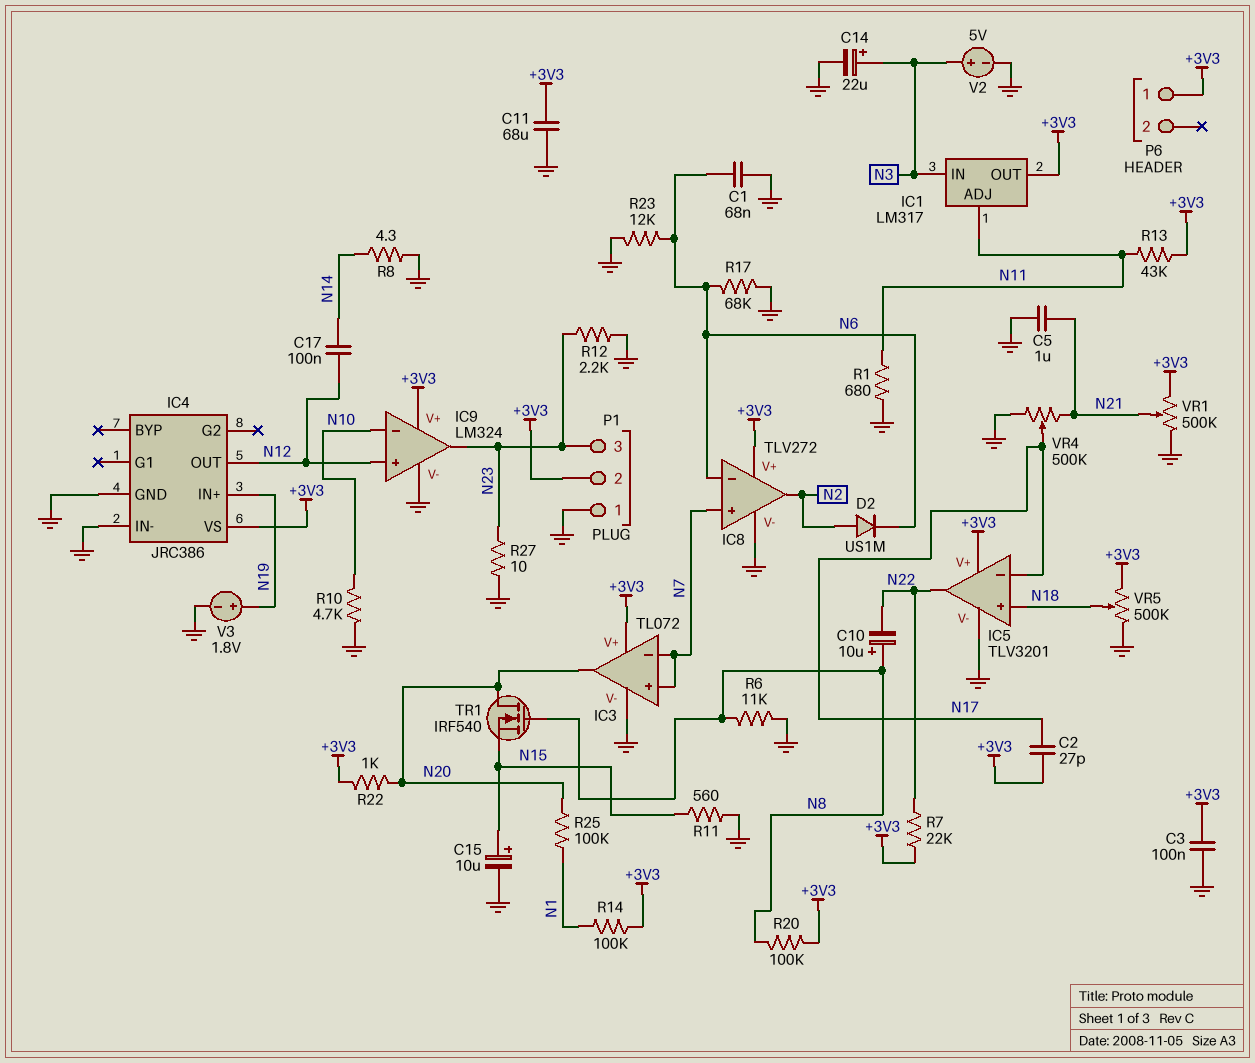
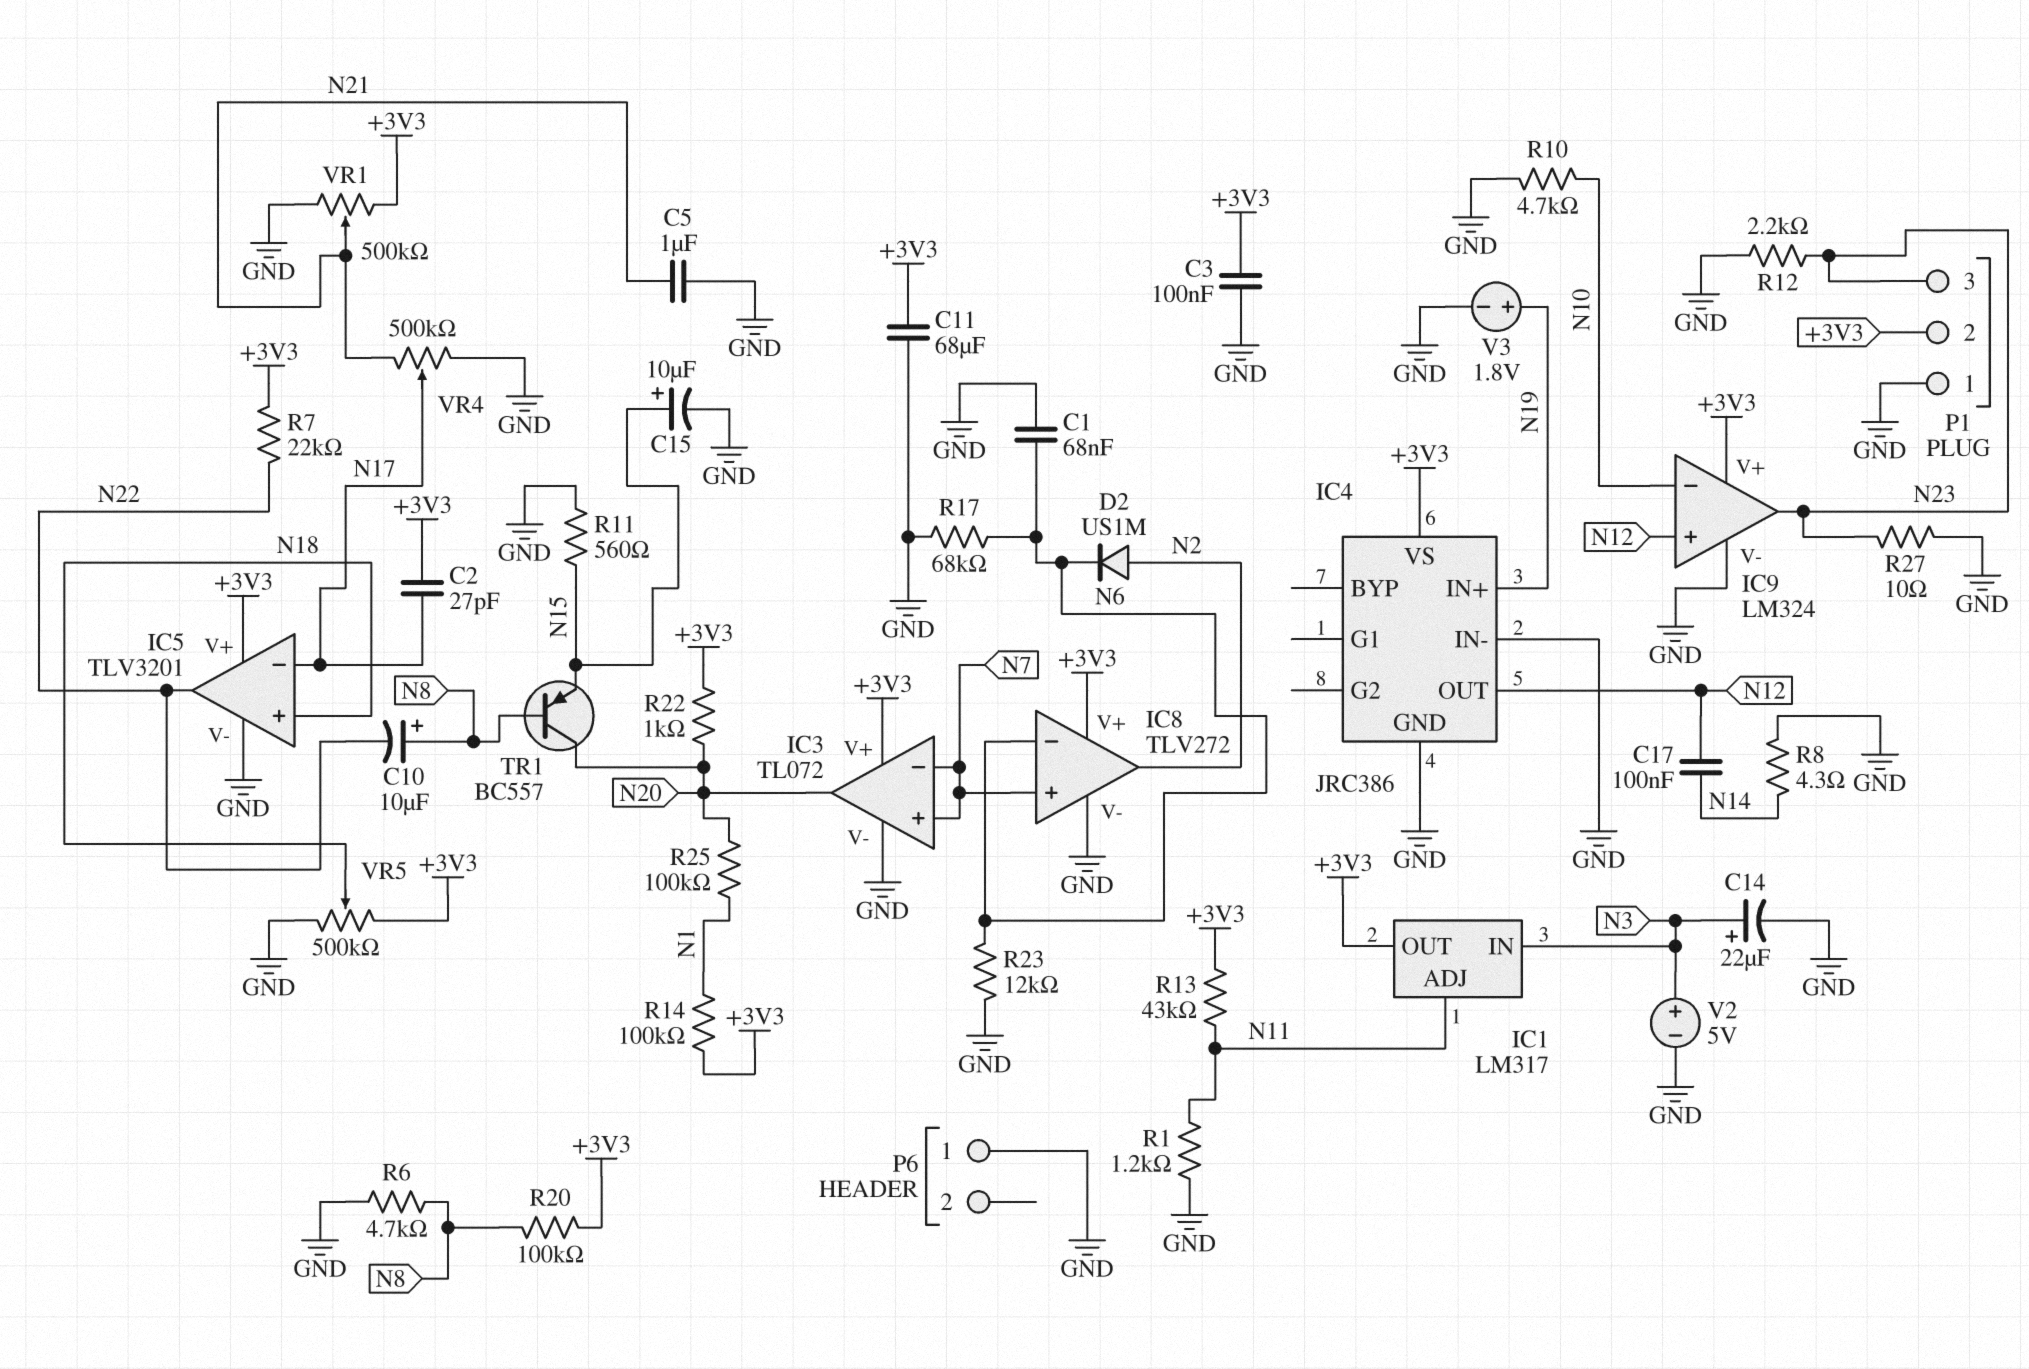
P6 pin 1: +3V3 -> GND
R1: 680 (GND, N11) -> 1.2k (GND, N11)
R6: 11k (GND, N8) -> 4.7k (GND, N8)
TR1: NMOS IRF540 (G N8, D N20, S N15) -> PNP BC557 (B N8, C N20, E N15)

